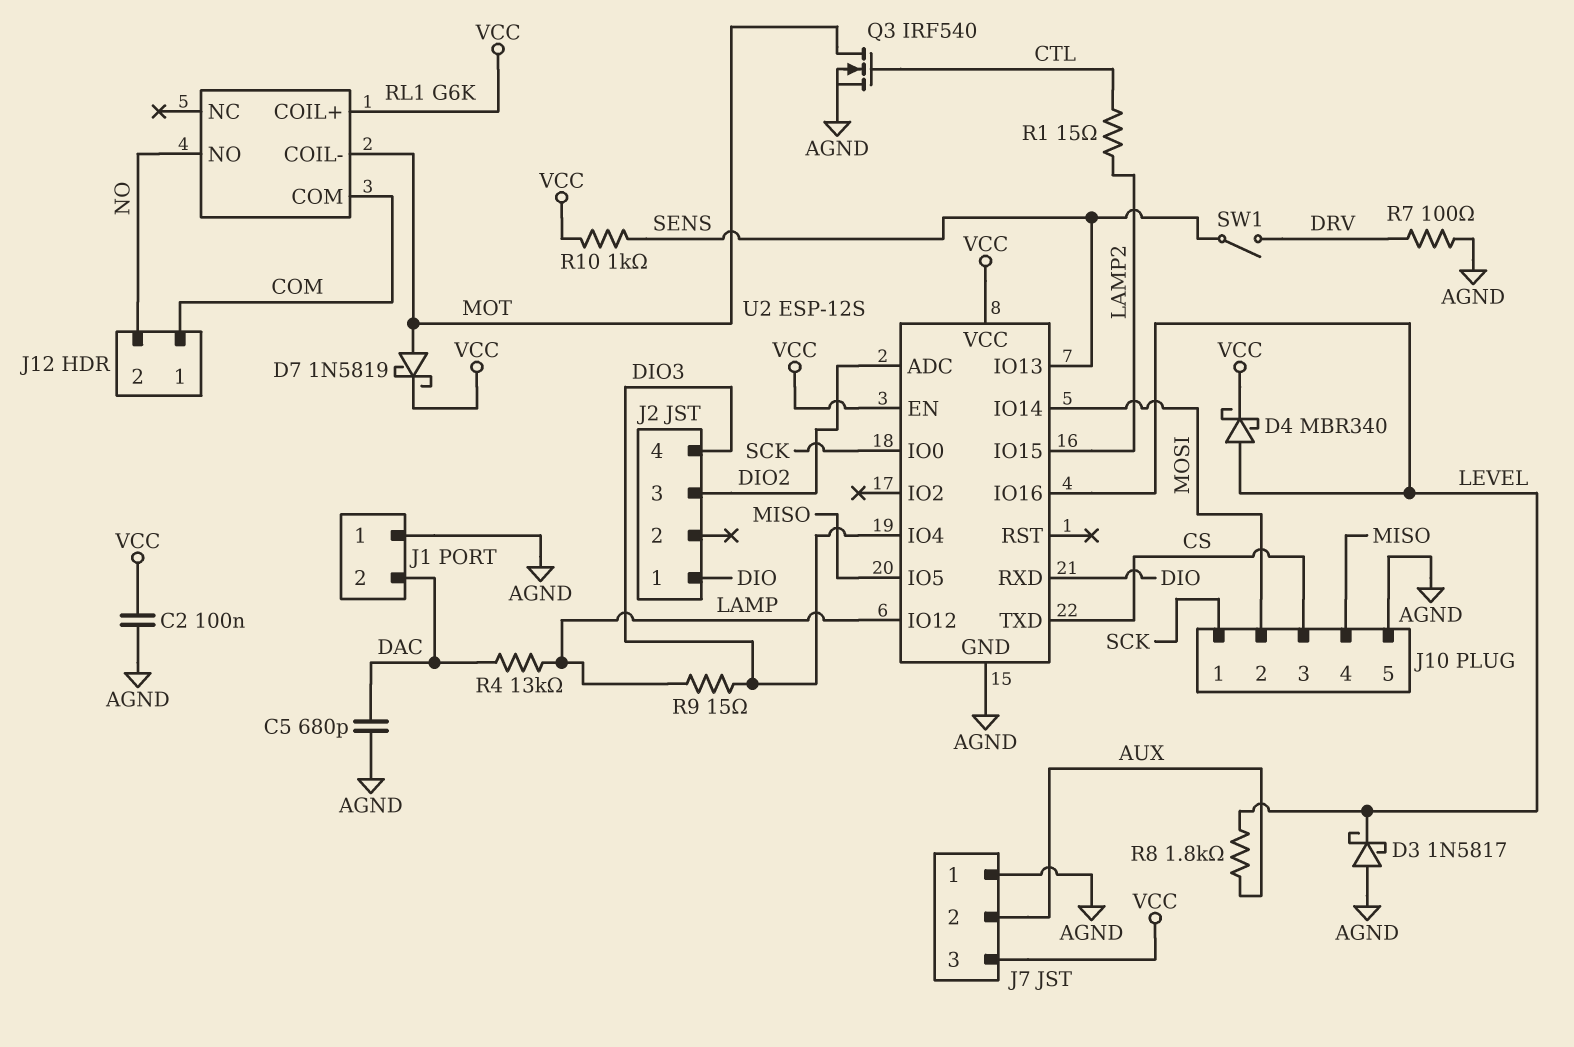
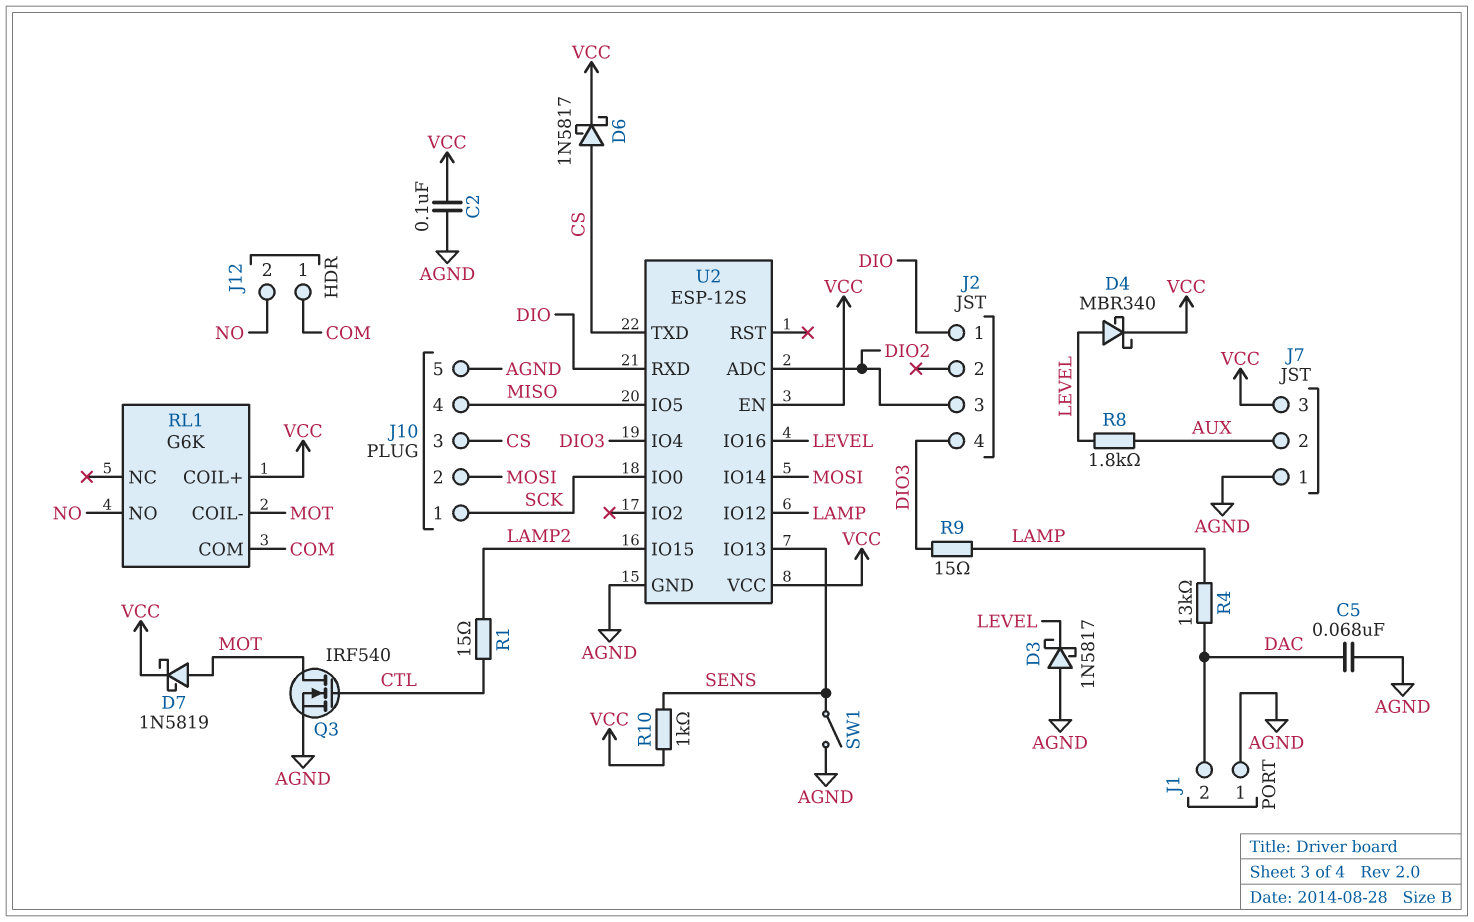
C5: 680pF (AGND, DAC) -> 68nF (AGND, DAC)
D6: none -> schottky 1N5817 (A CS, K VCC)
R7: 100 (AGND, DRV) -> none
SW1: switch (DRV, SENS) -> switch (AGND, SENS)

